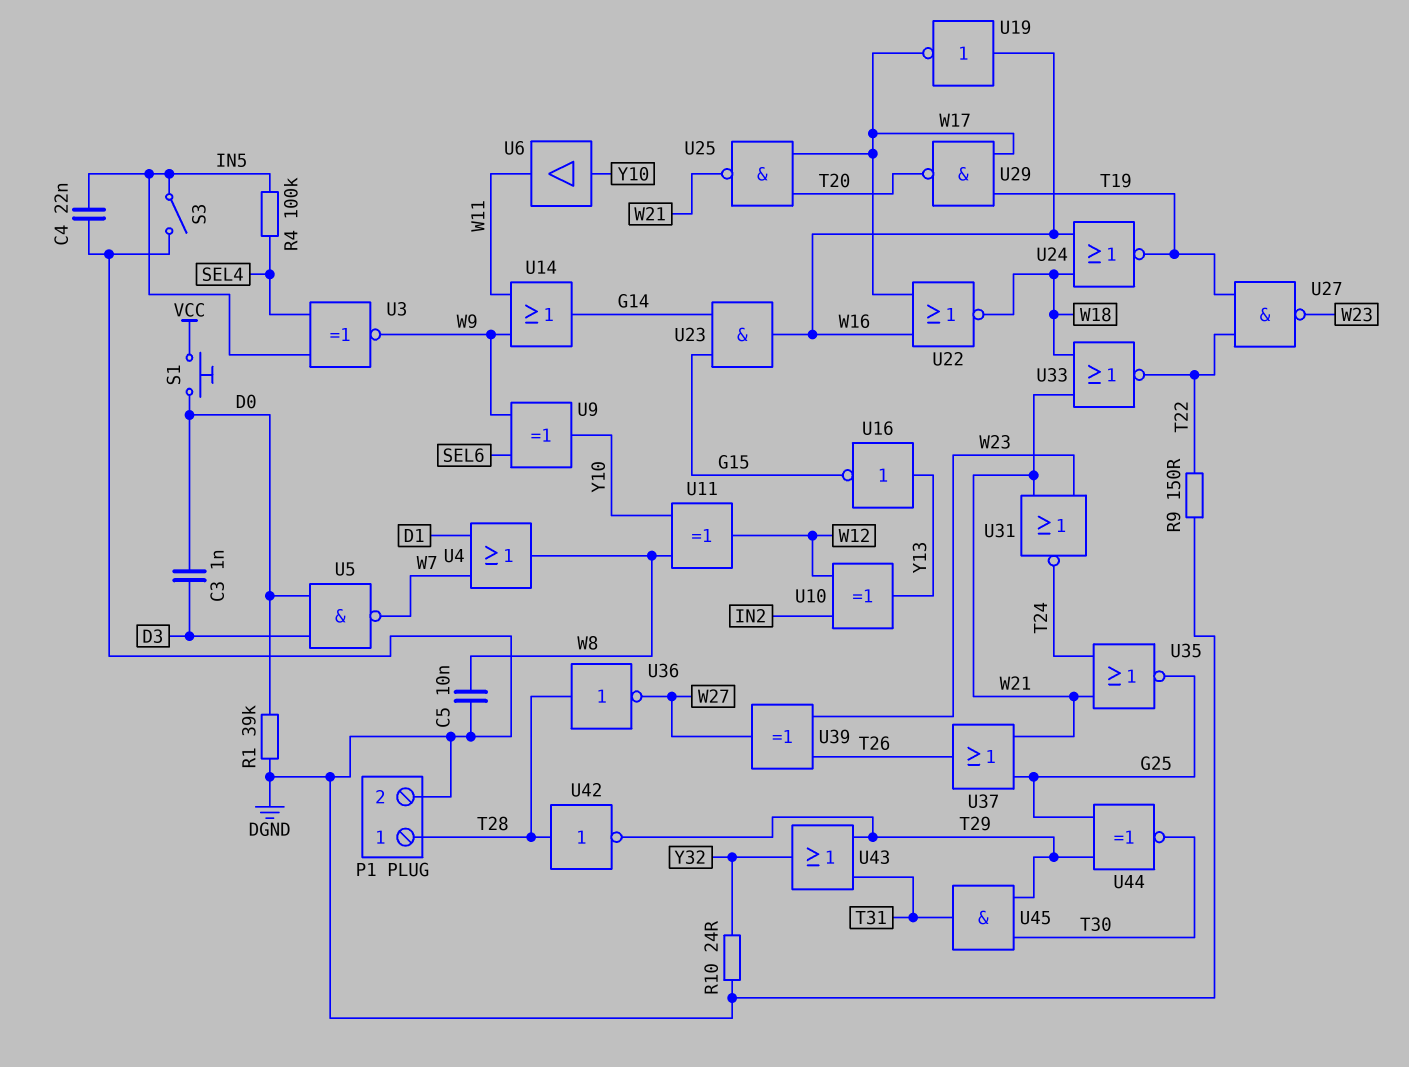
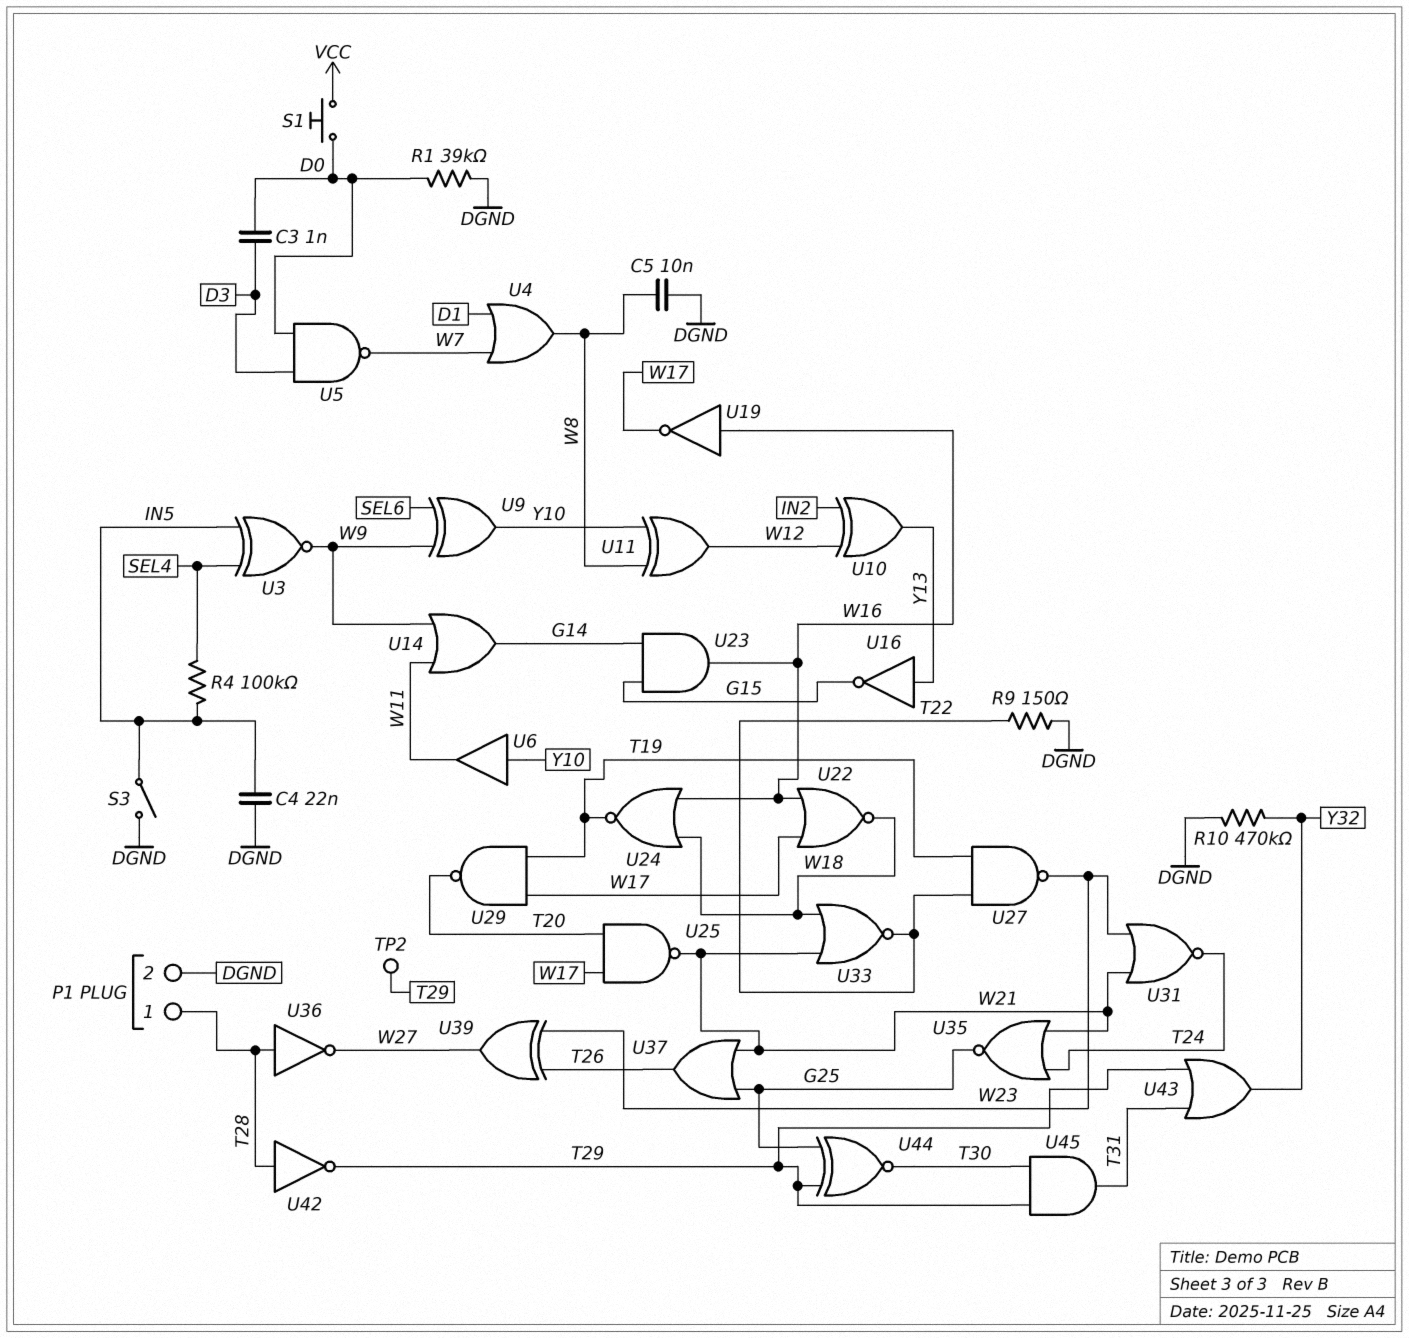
R10: 24 (DGND, Y32) -> 470k (DGND, Y32)
TP2: none -> test point (T29)

